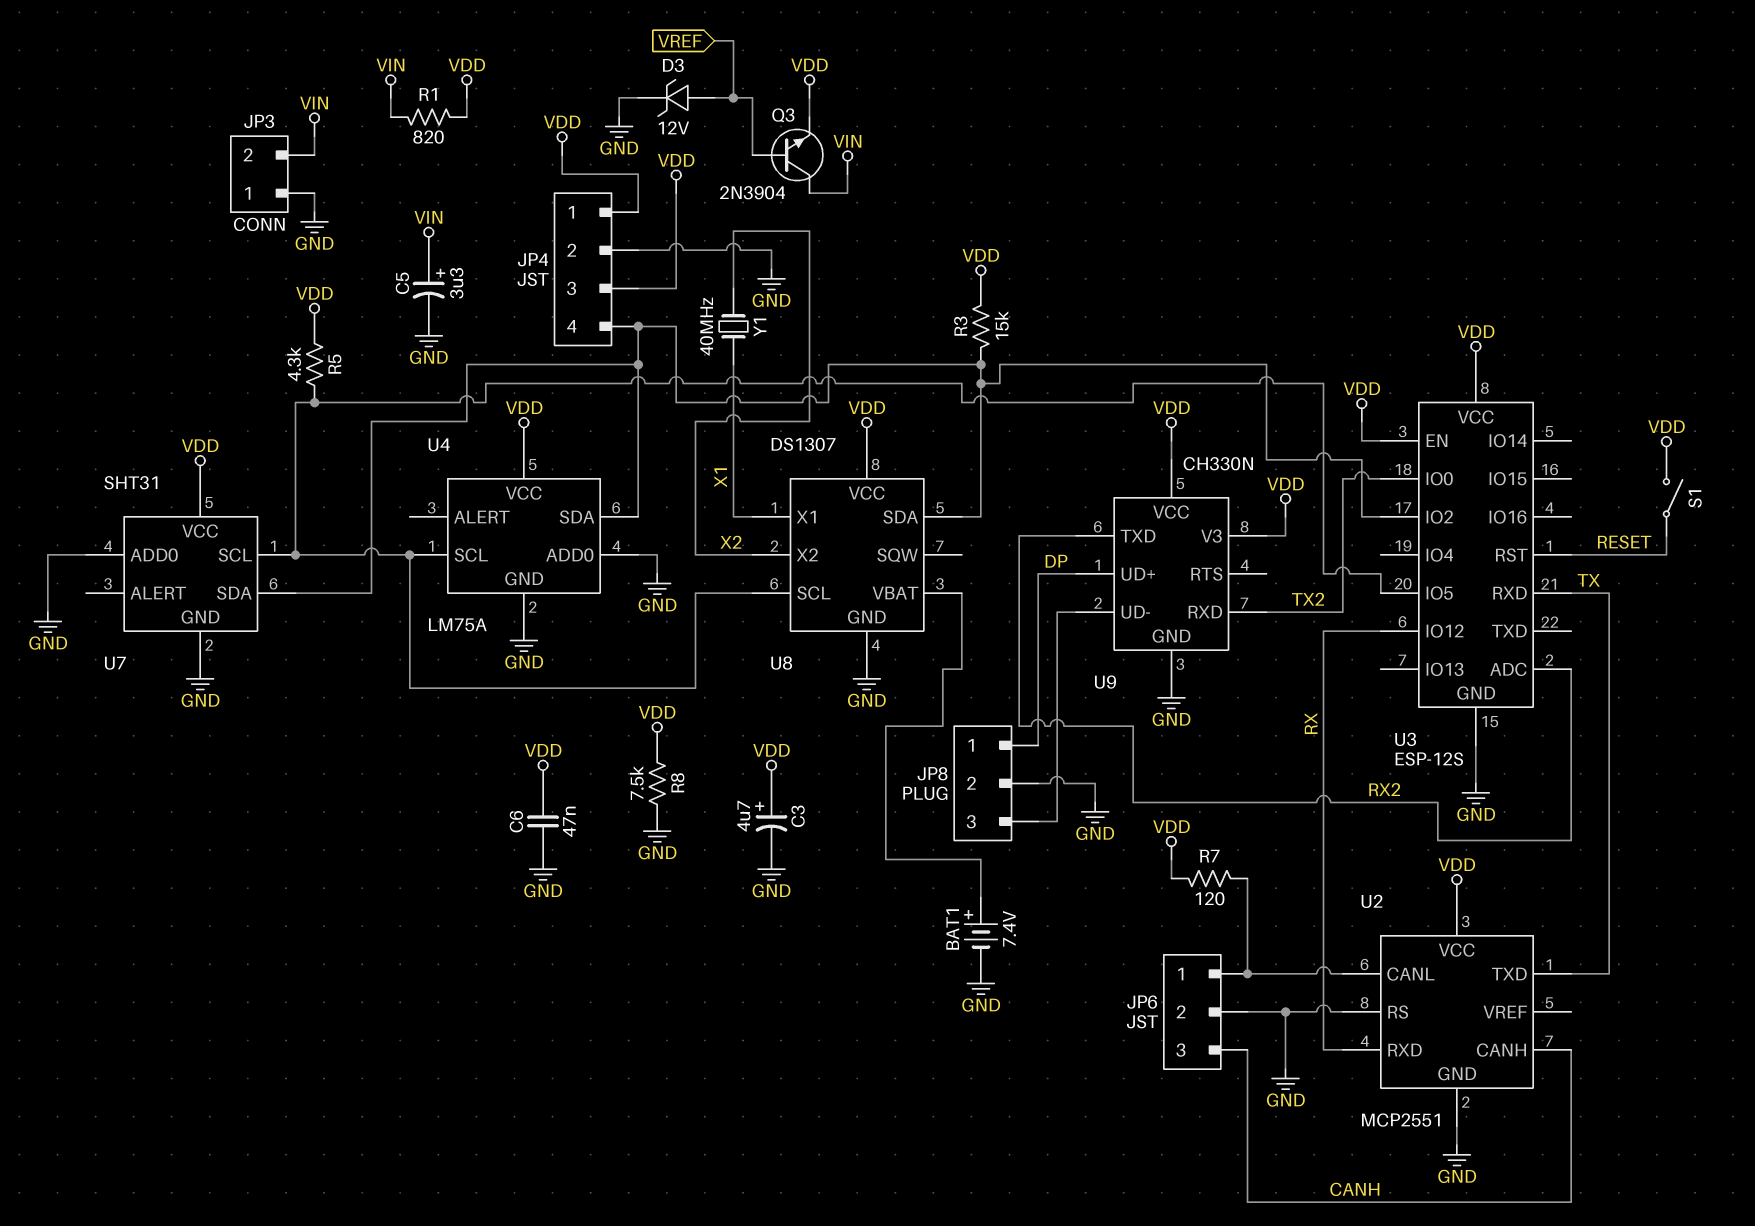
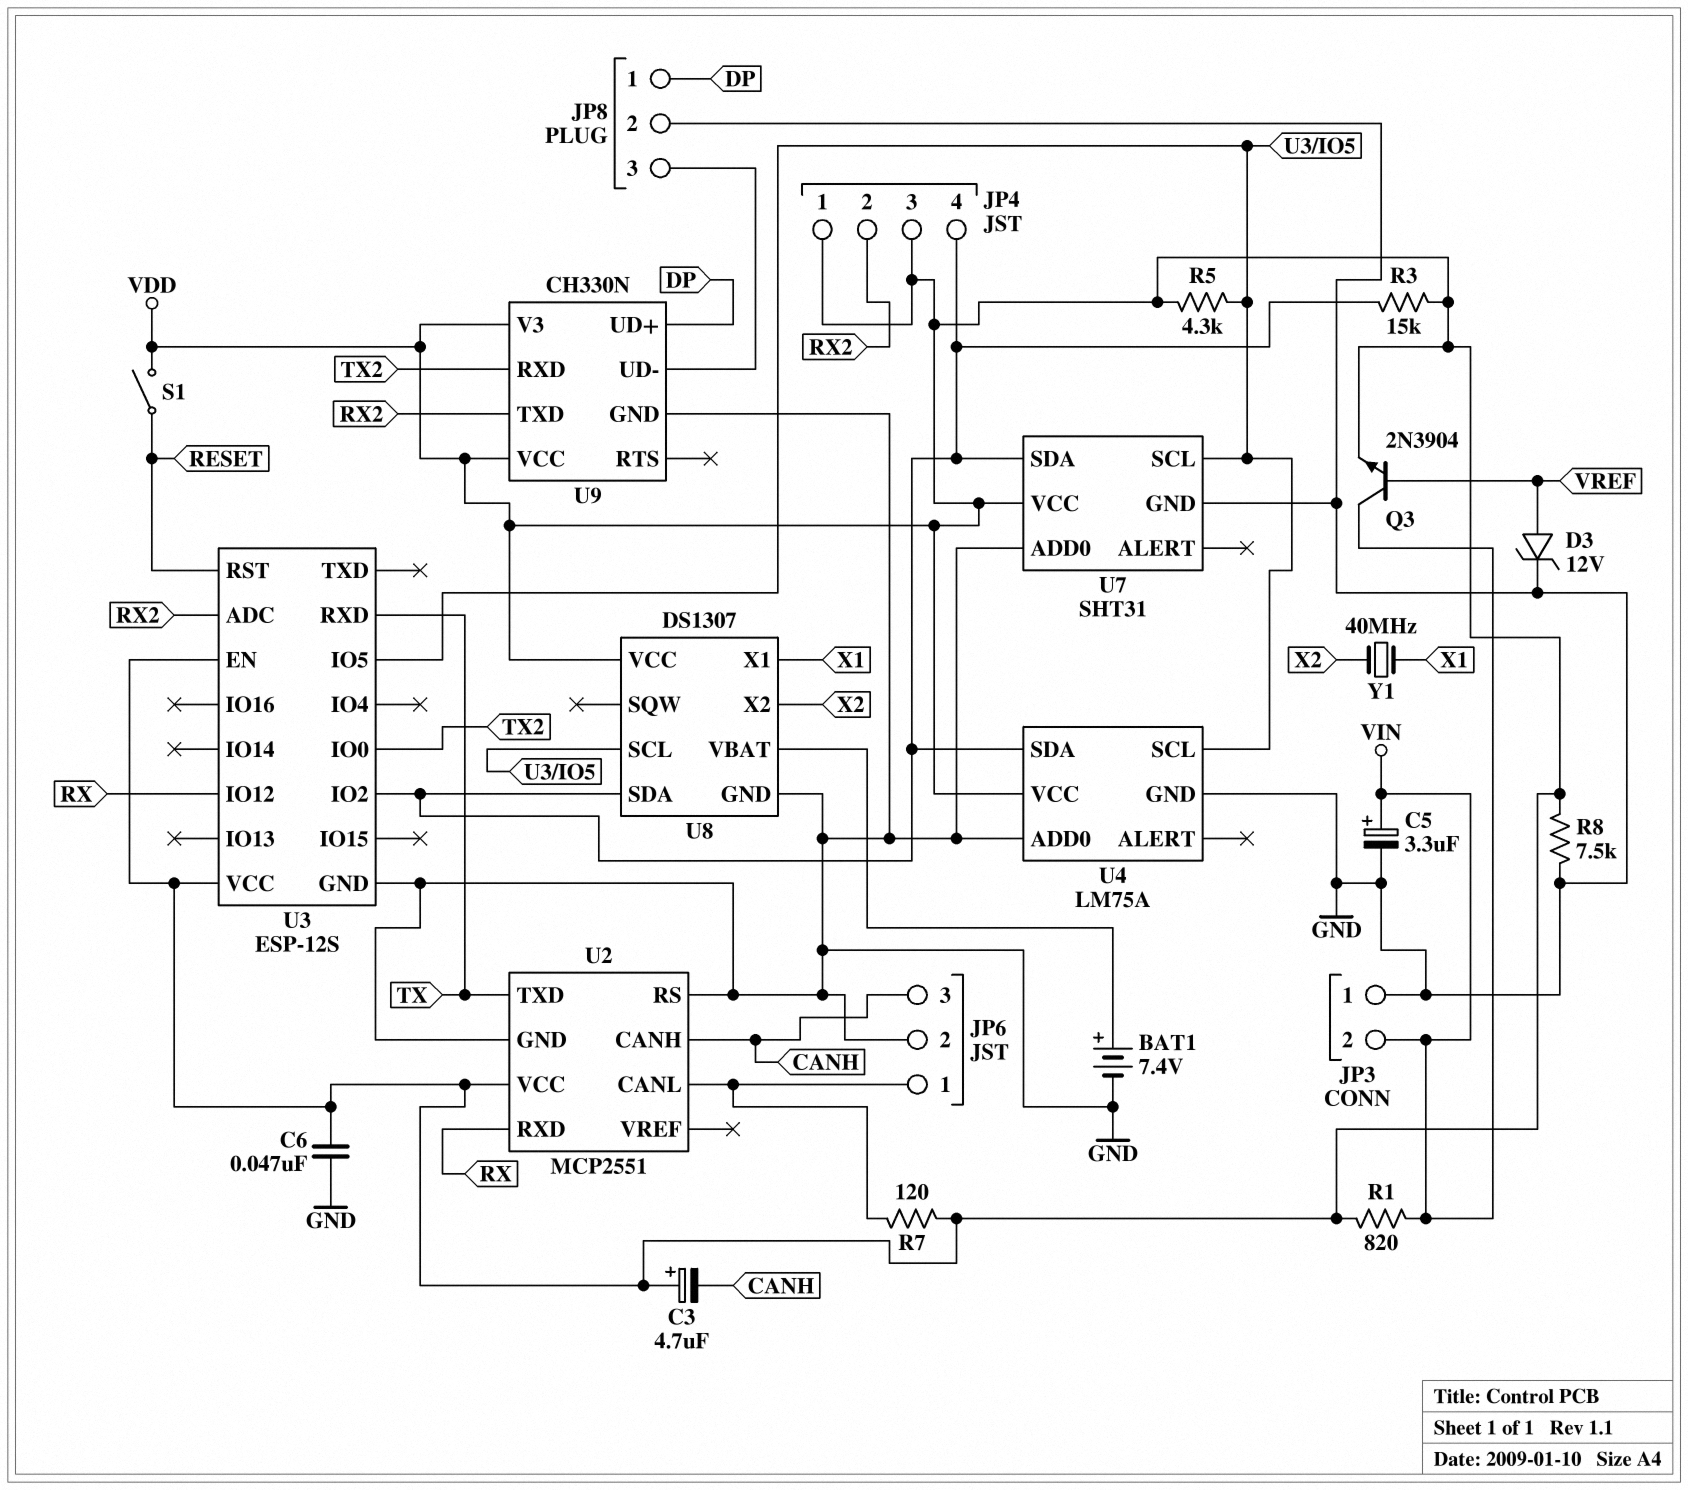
C3: 4.7uF (plus VDD, minus GND) -> 4.7uF (plus VDD, minus CANH)
JP4 pin 2: GND -> RX2

